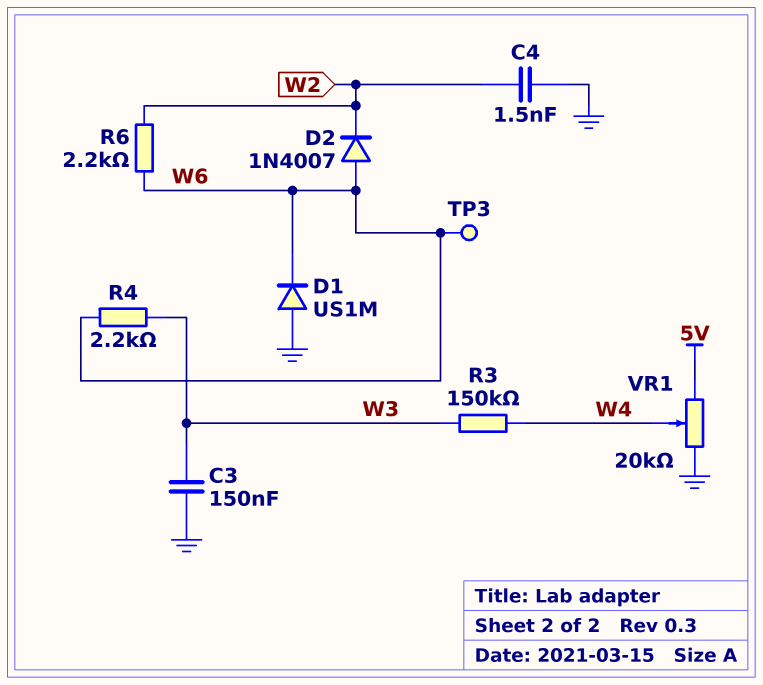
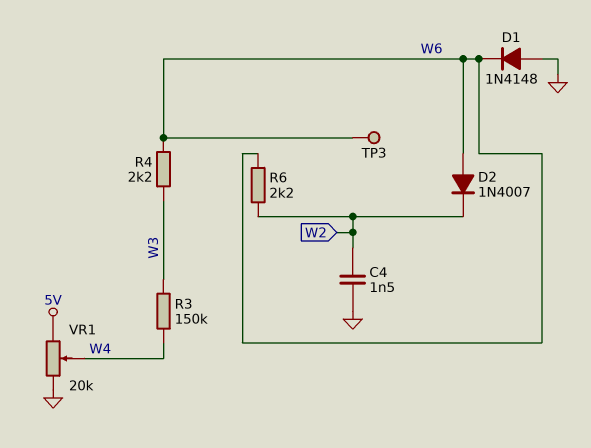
C3: 150nF (GND, W3) -> none
D1: diode US1M (A GND, K W6) -> diode 1N4148 (A GND, K W6)

